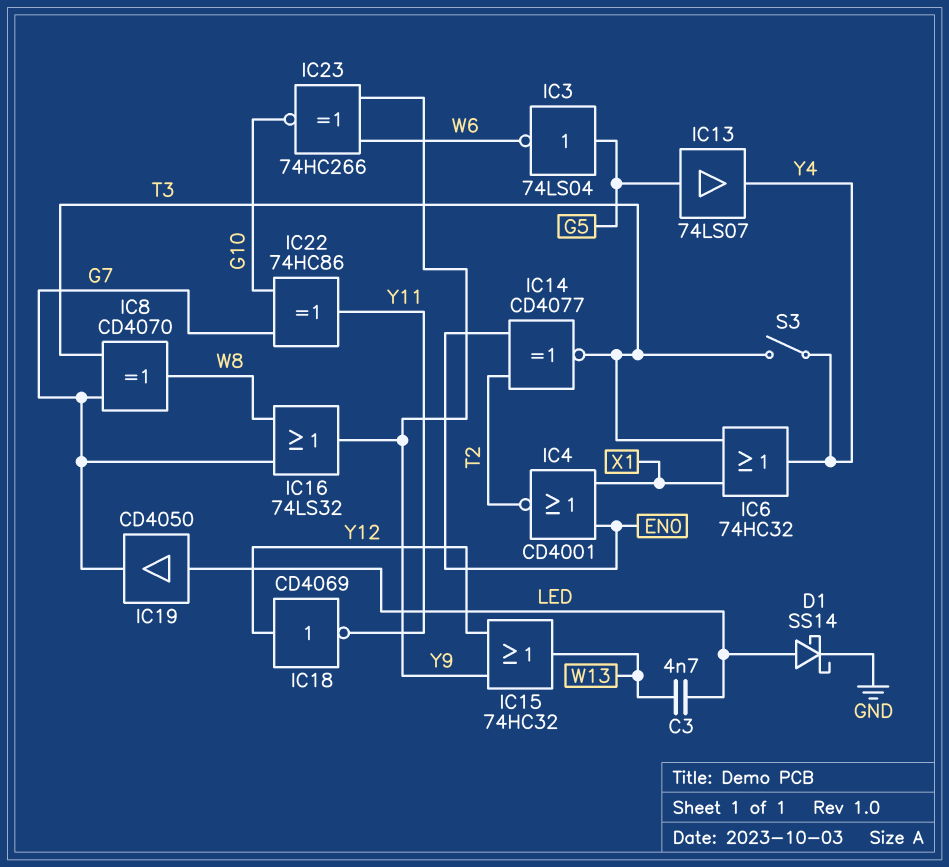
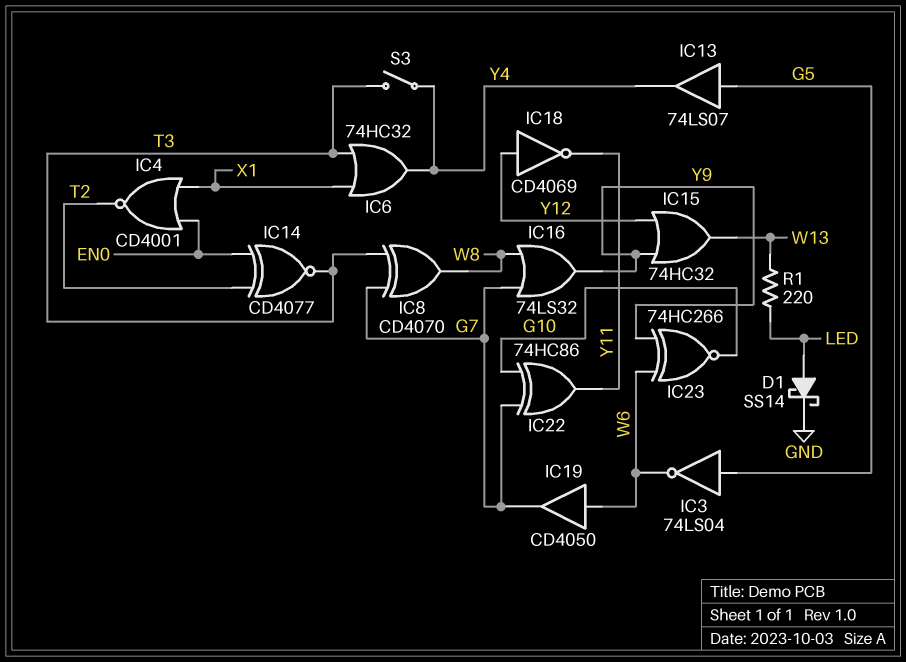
C3: 4.7nF (LED, W13) -> none
IC19: buffer CD4050 (in LED, out G7) -> buffer CD4050 (in W6, out G7)
R1: none -> 220 (LED, W13)

